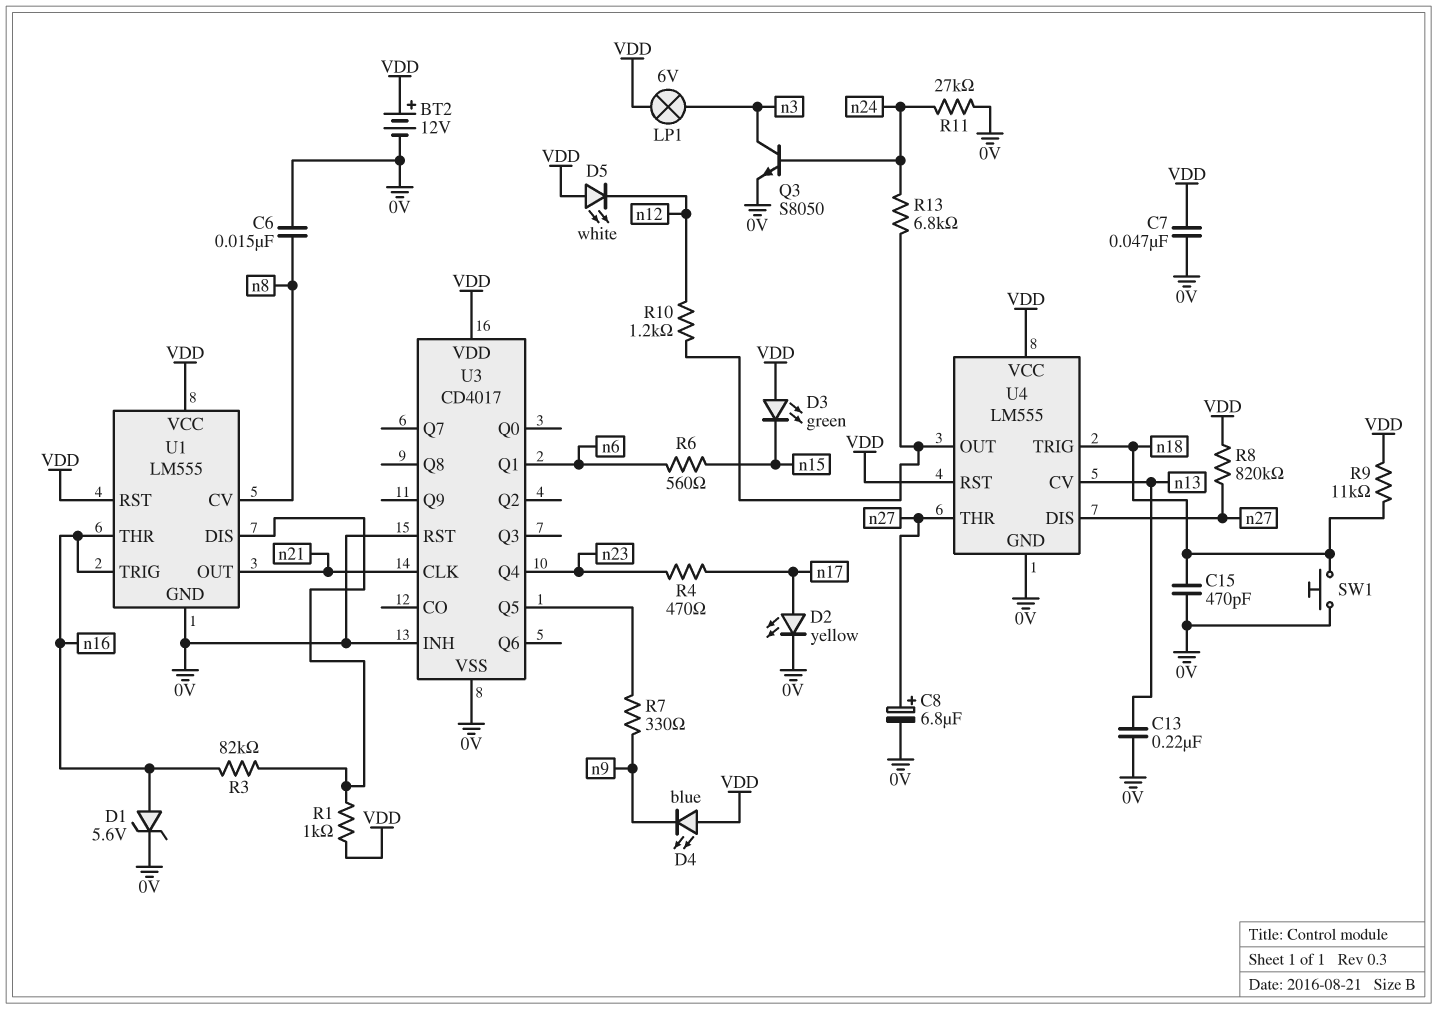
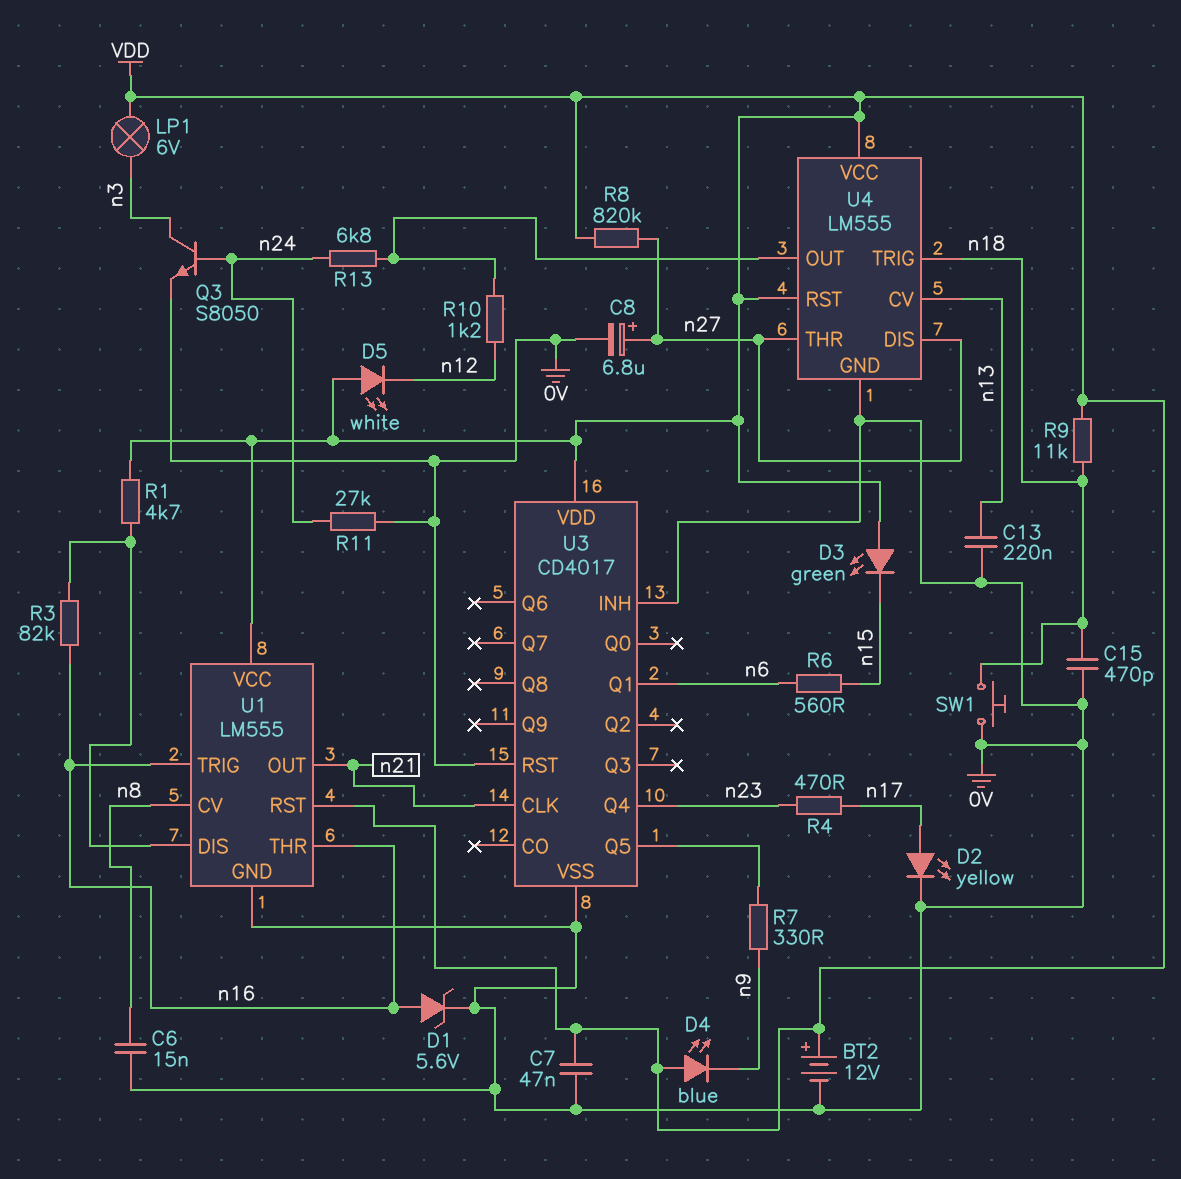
R1: 1k (U1/DIS, VDD) -> 4.7k (U1/DIS, VDD)

